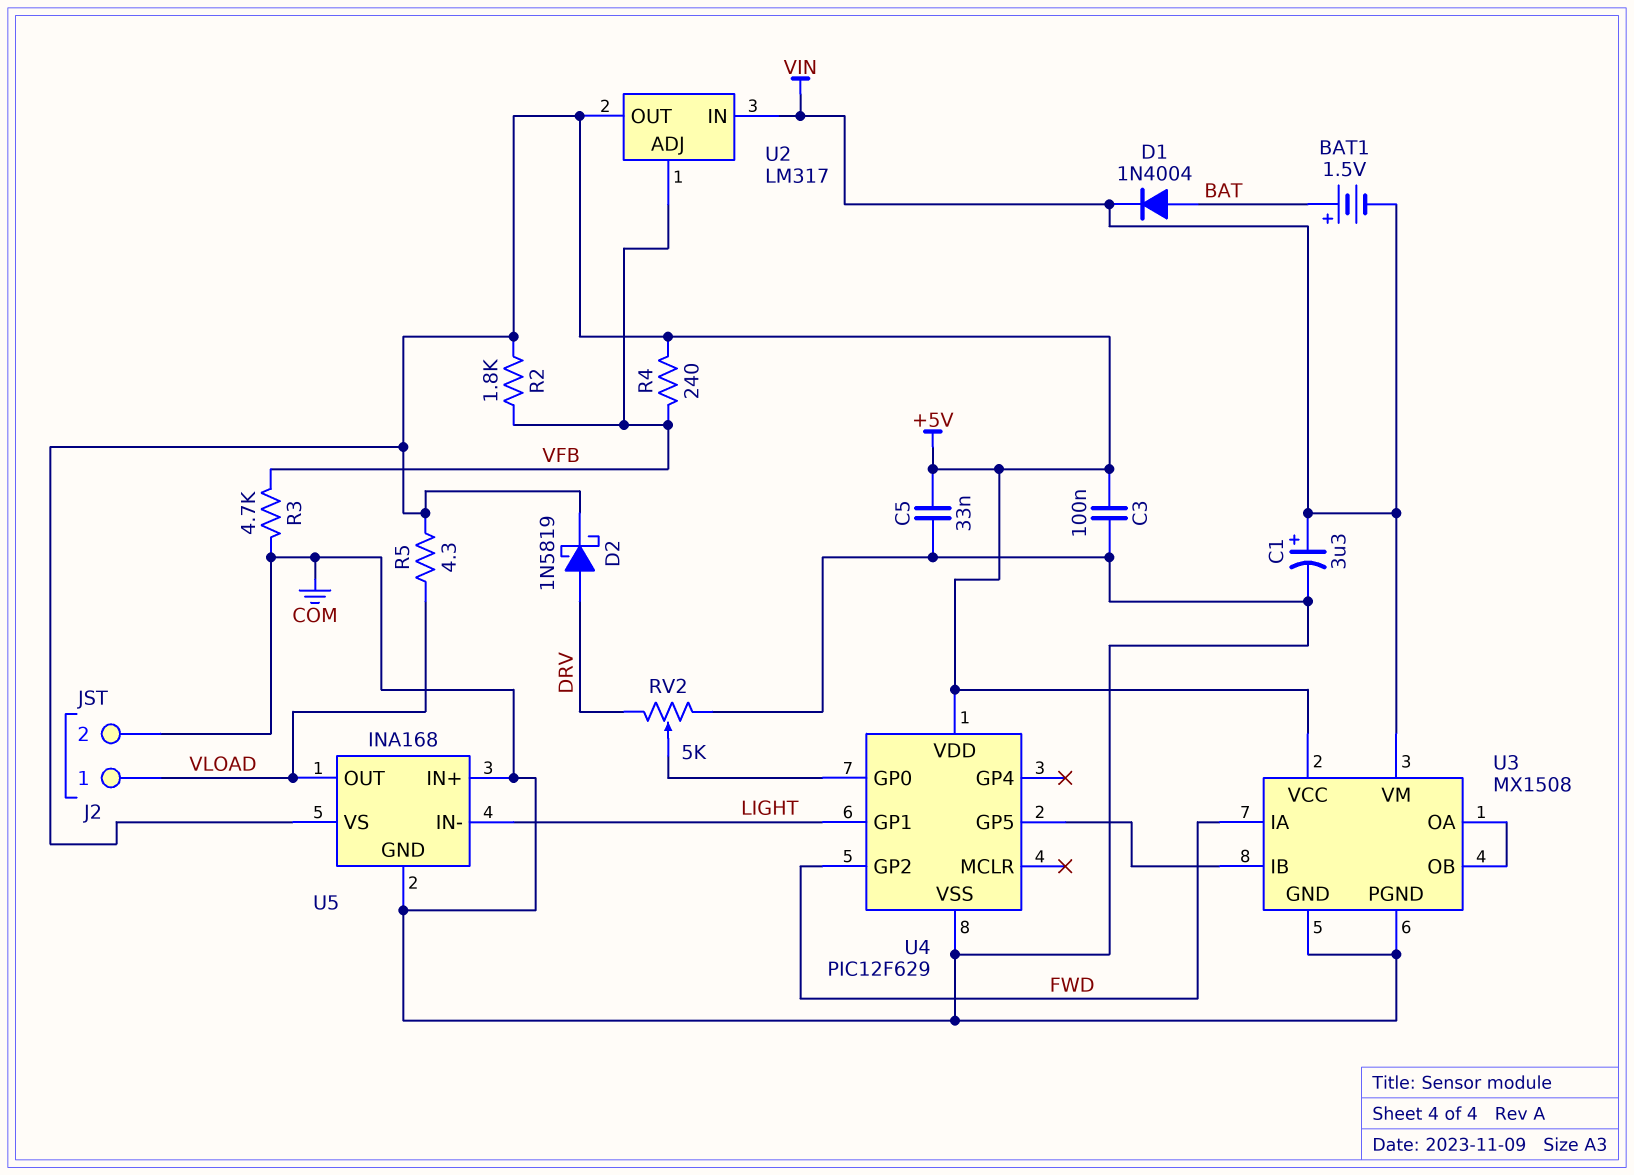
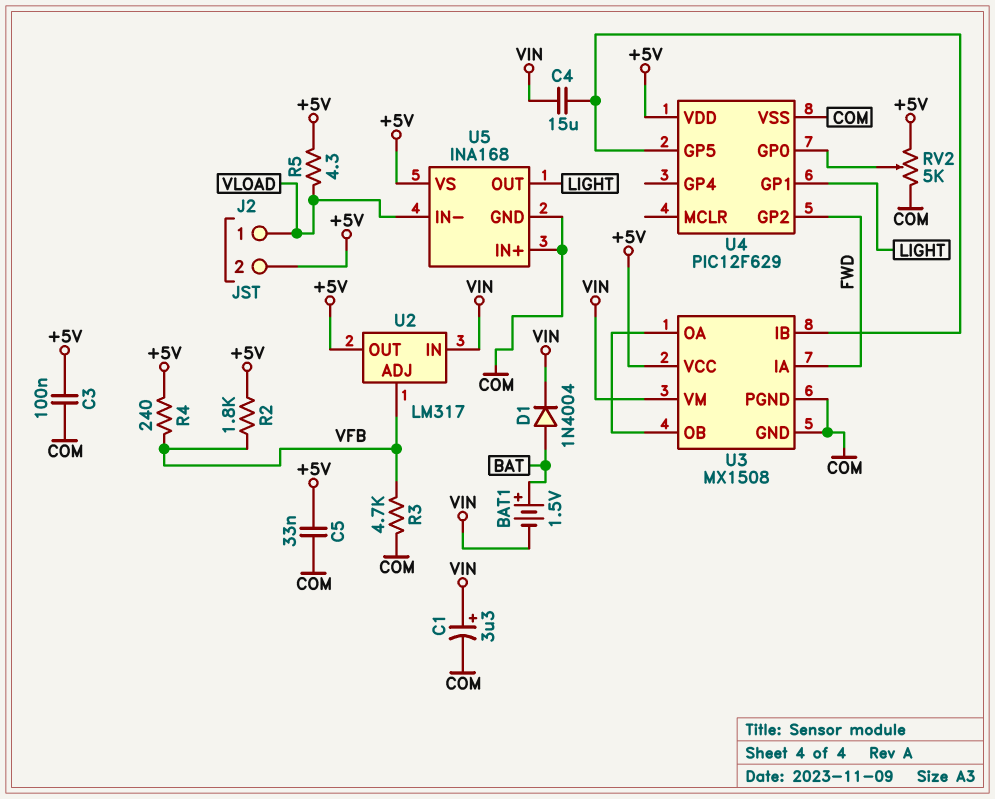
C4: none -> 15uF (U3/IB, VIN)
D2: schottky 1N5819 (A DRV, K +5V) -> none
J2 pin 2: COM -> +5V
RV2: 5k (COM, DRV, wiper U4/GP0) -> 5k (+5V, COM, wiper U4/GP0)
U5 pin IN-: LIGHT -> VLOAD
U5 pin OUT: VLOAD -> LIGHT

